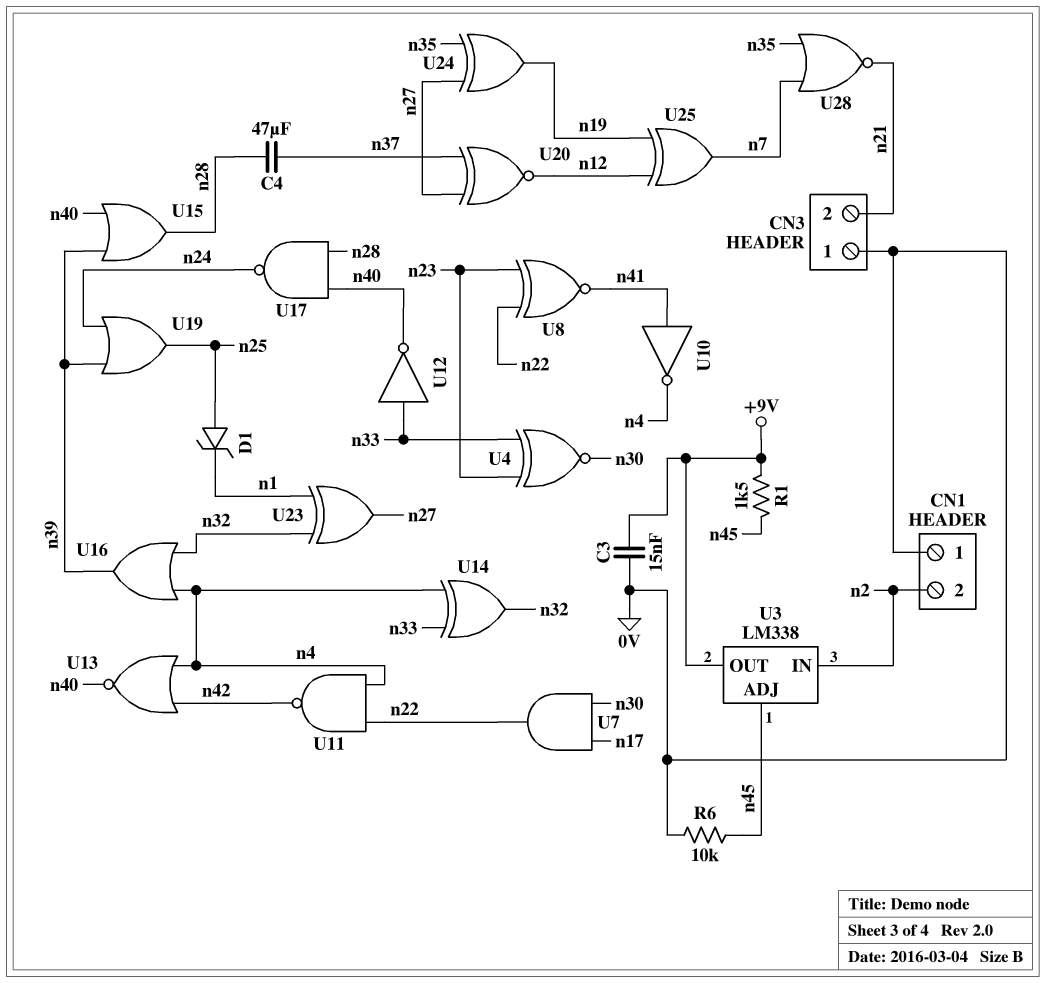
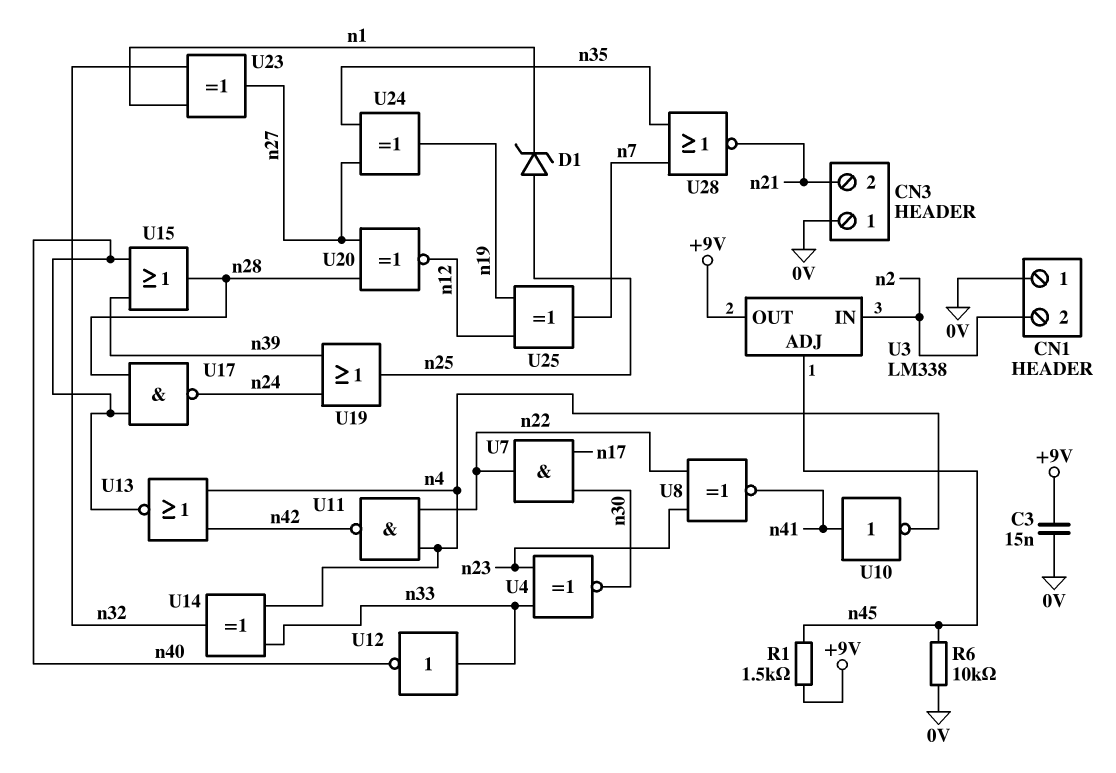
C4: 47uF (n28, n37) -> none
U16: OR (in n4, in n32, out n39) -> none
U20: XNOR (in n27, in n37, out n12) -> XNOR (in n27, in n28, out n12)

